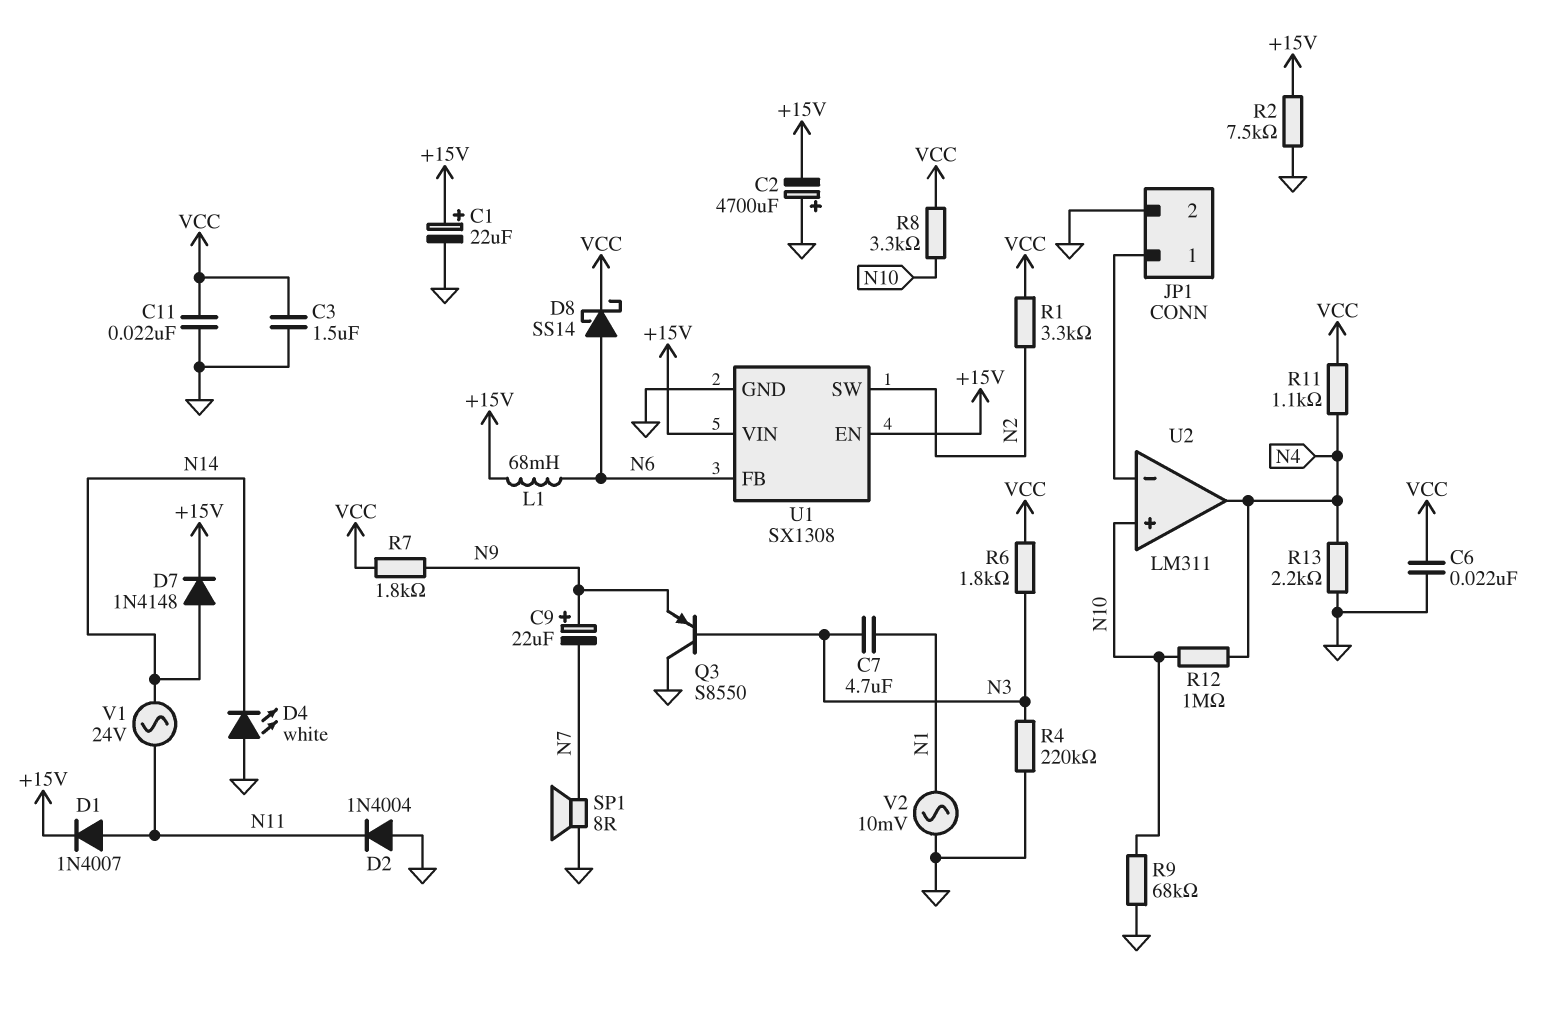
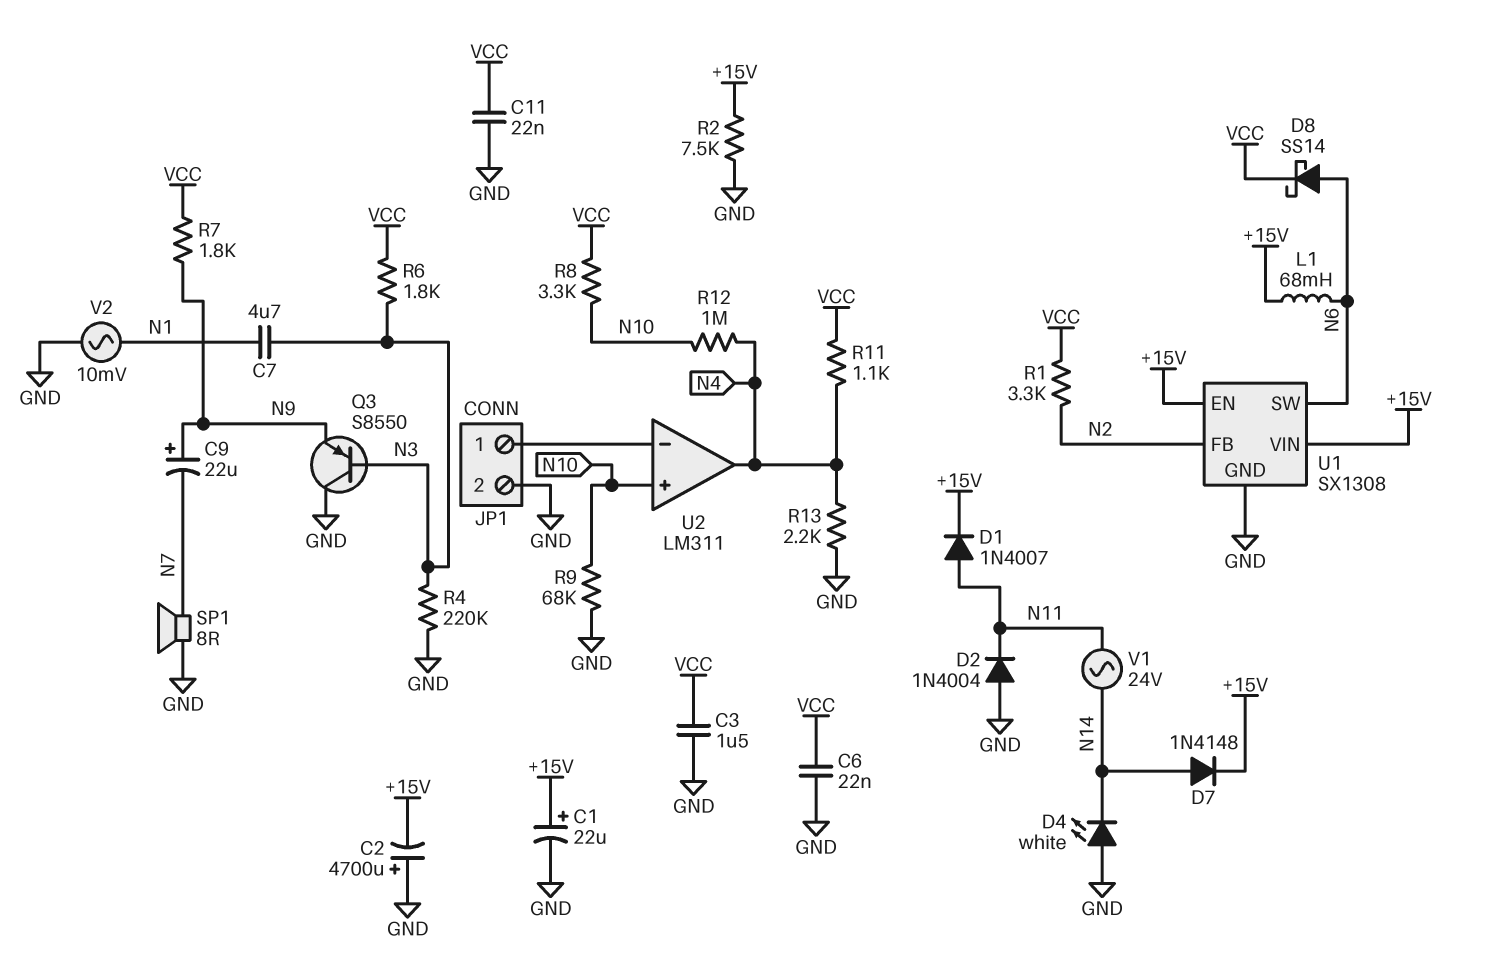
U1 pin FB: N6 -> N2
U1 pin SW: N2 -> N6

